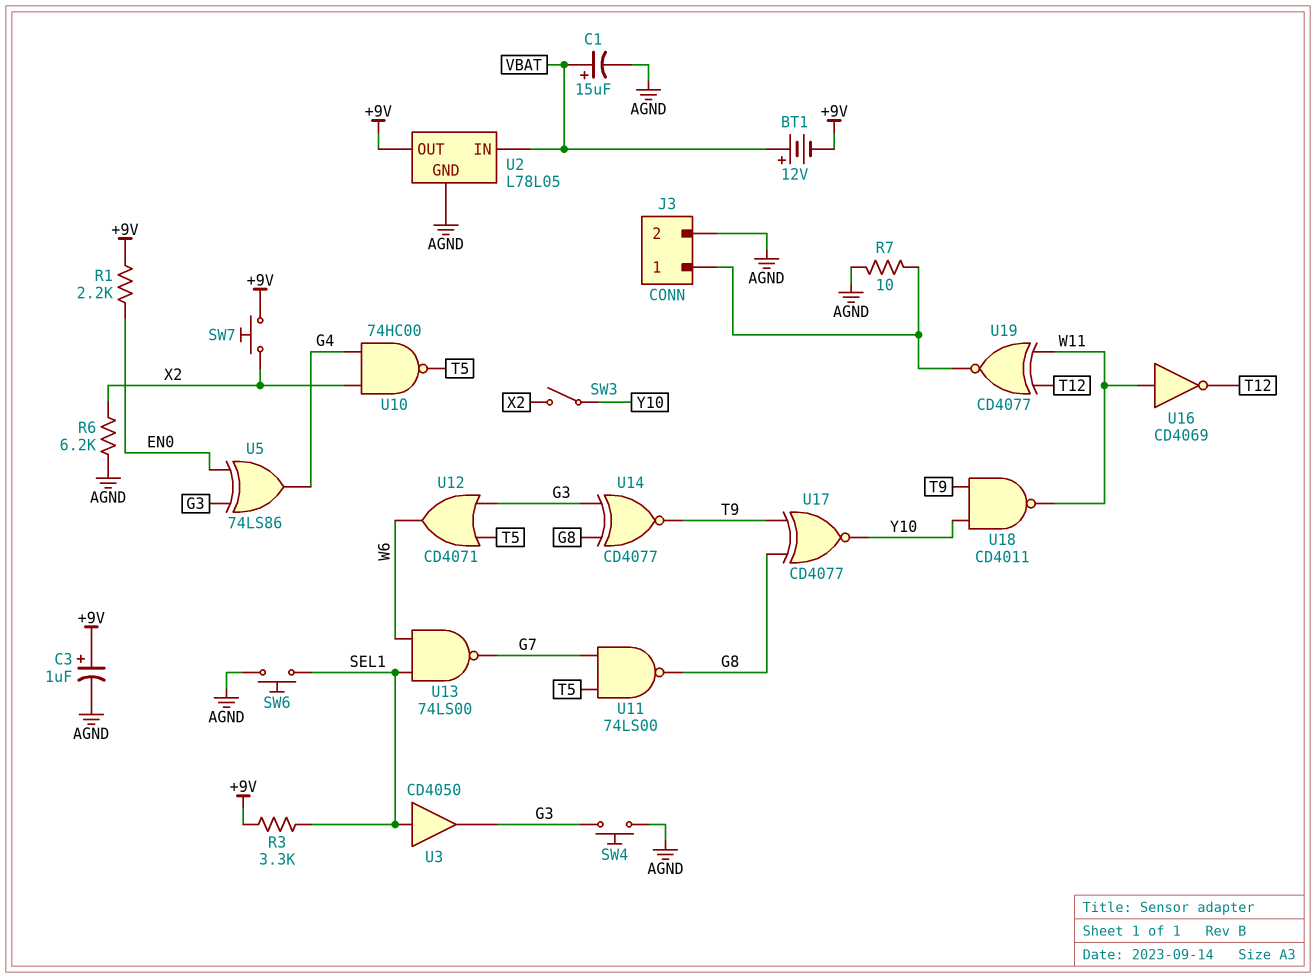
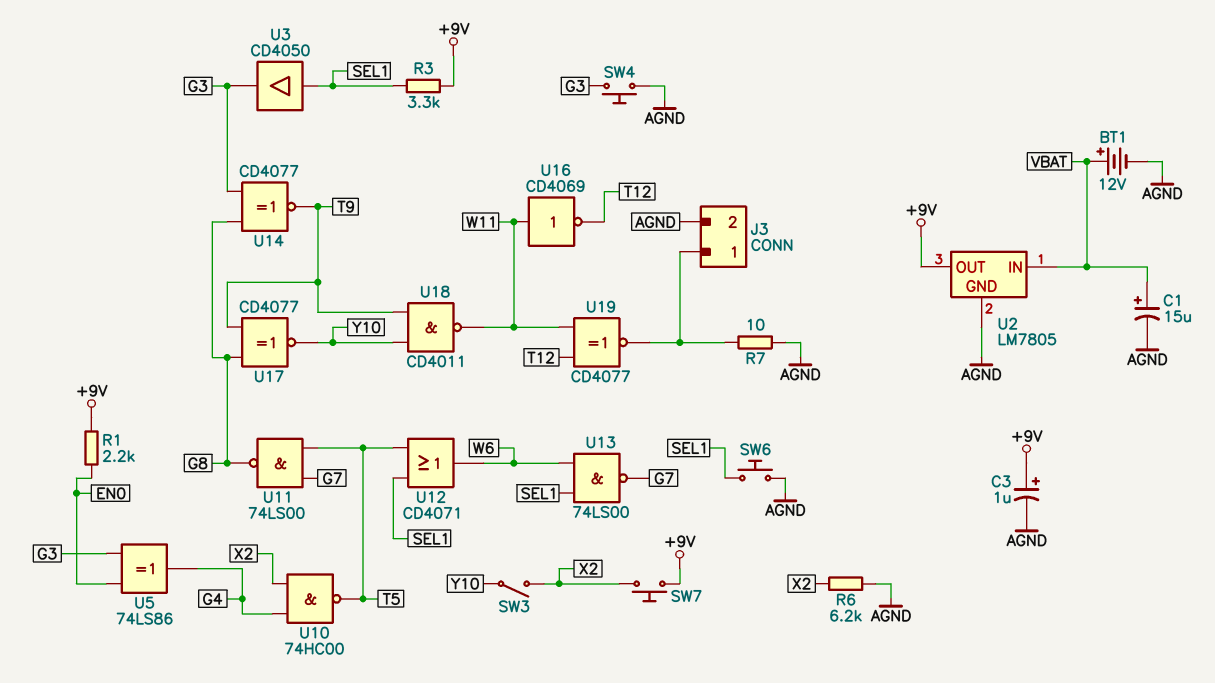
BT1: 12V (plus VBAT, minus +9V) -> 12V (plus VBAT, minus AGND)
U2: L78L05 -> LM7805
U12: OR CD4071 (in G3, in T5, out W6) -> OR CD4071 (in SEL1, in T5, out W6)

